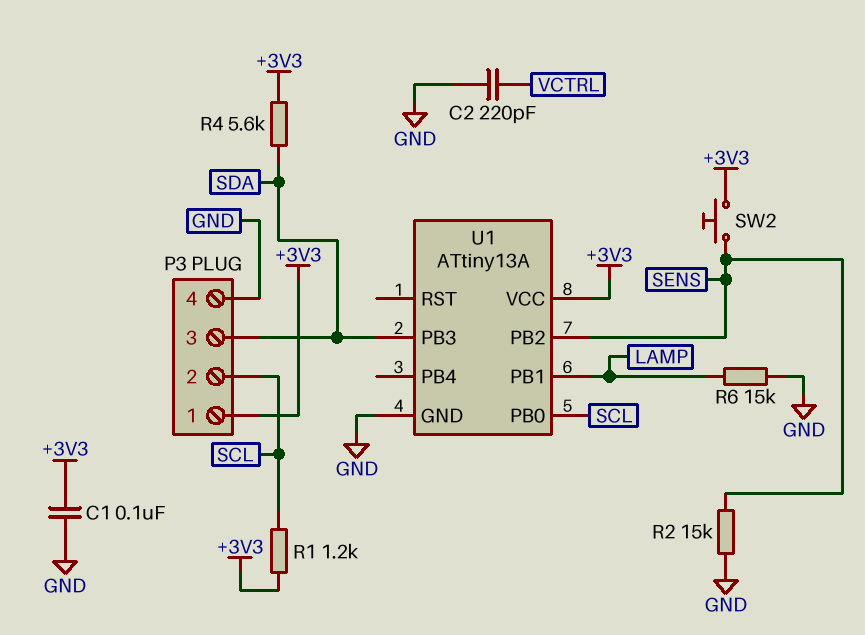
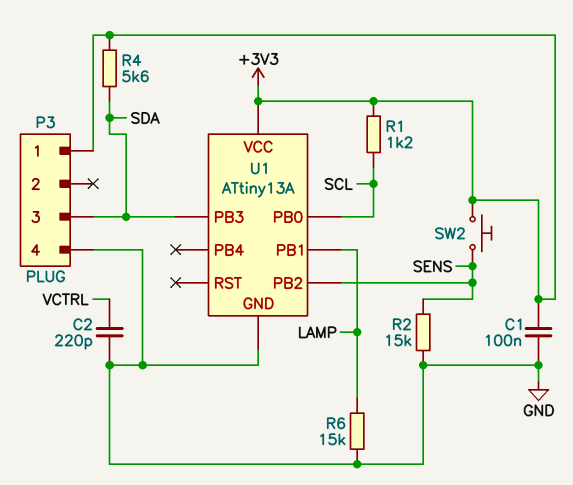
P3 pin 2: SCL -> none

